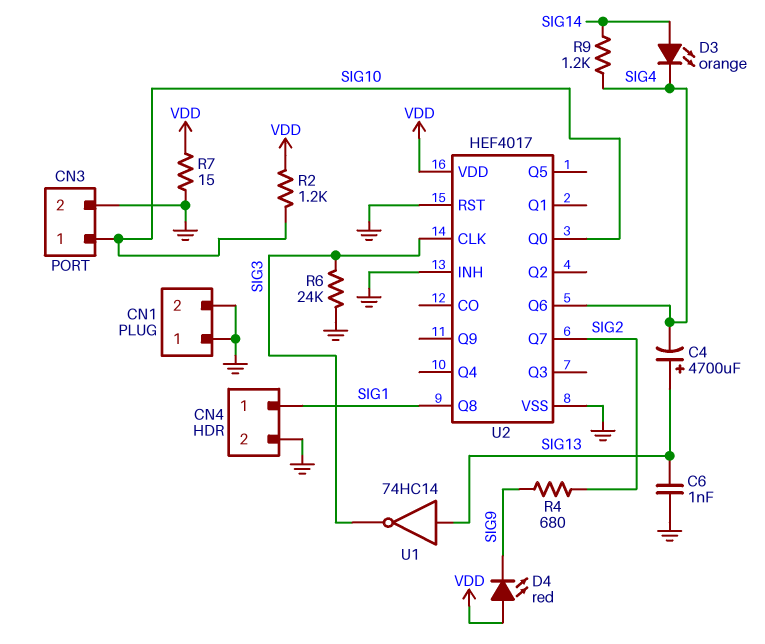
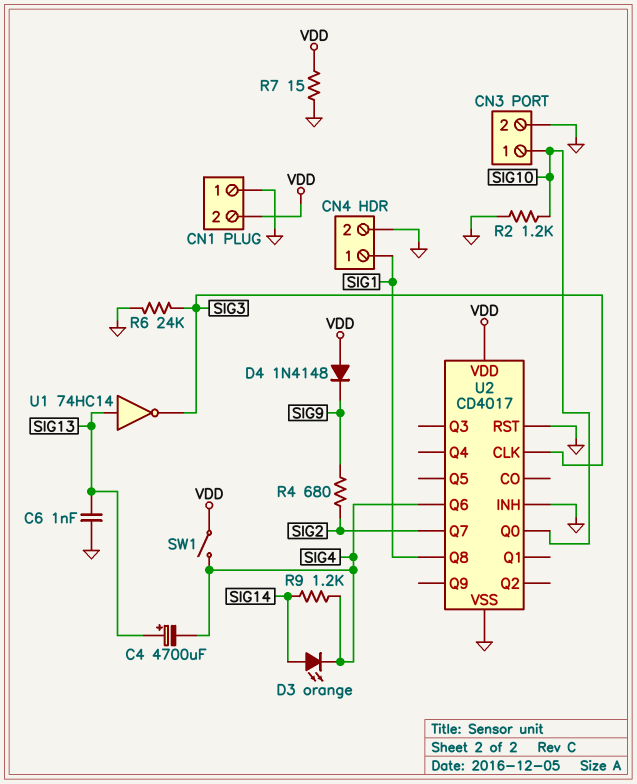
CN1 pin 2: GND -> VDD
D4: LED red (A VDD, K SIG9) -> diode 1N4148 (A VDD, K SIG9)
R2: 1.2k (SIG10, VDD) -> 1.2k (GND, SIG10)
SW1: none -> switch (SIG4, VDD)
U2: HEF4017 -> CD4017

